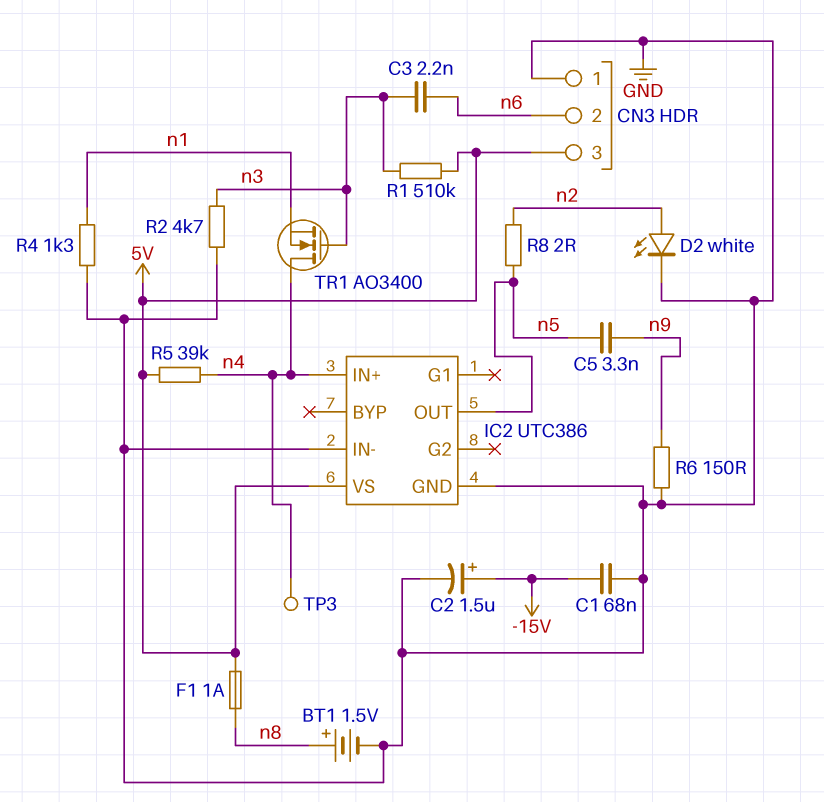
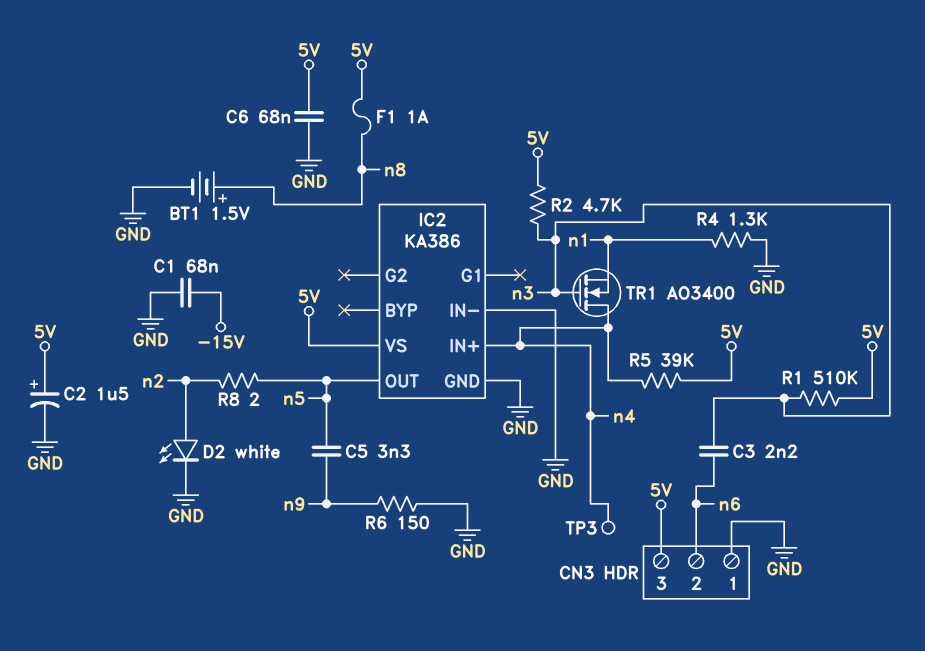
C2: 1.5uF (plus -15V, minus GND) -> 1.5uF (plus 5V, minus GND)
C6: none -> 68nF (5V, GND)
IC2: UTC386 -> KA386
R2: 4.7k (GND, n3) -> 4.7k (5V, n3)

